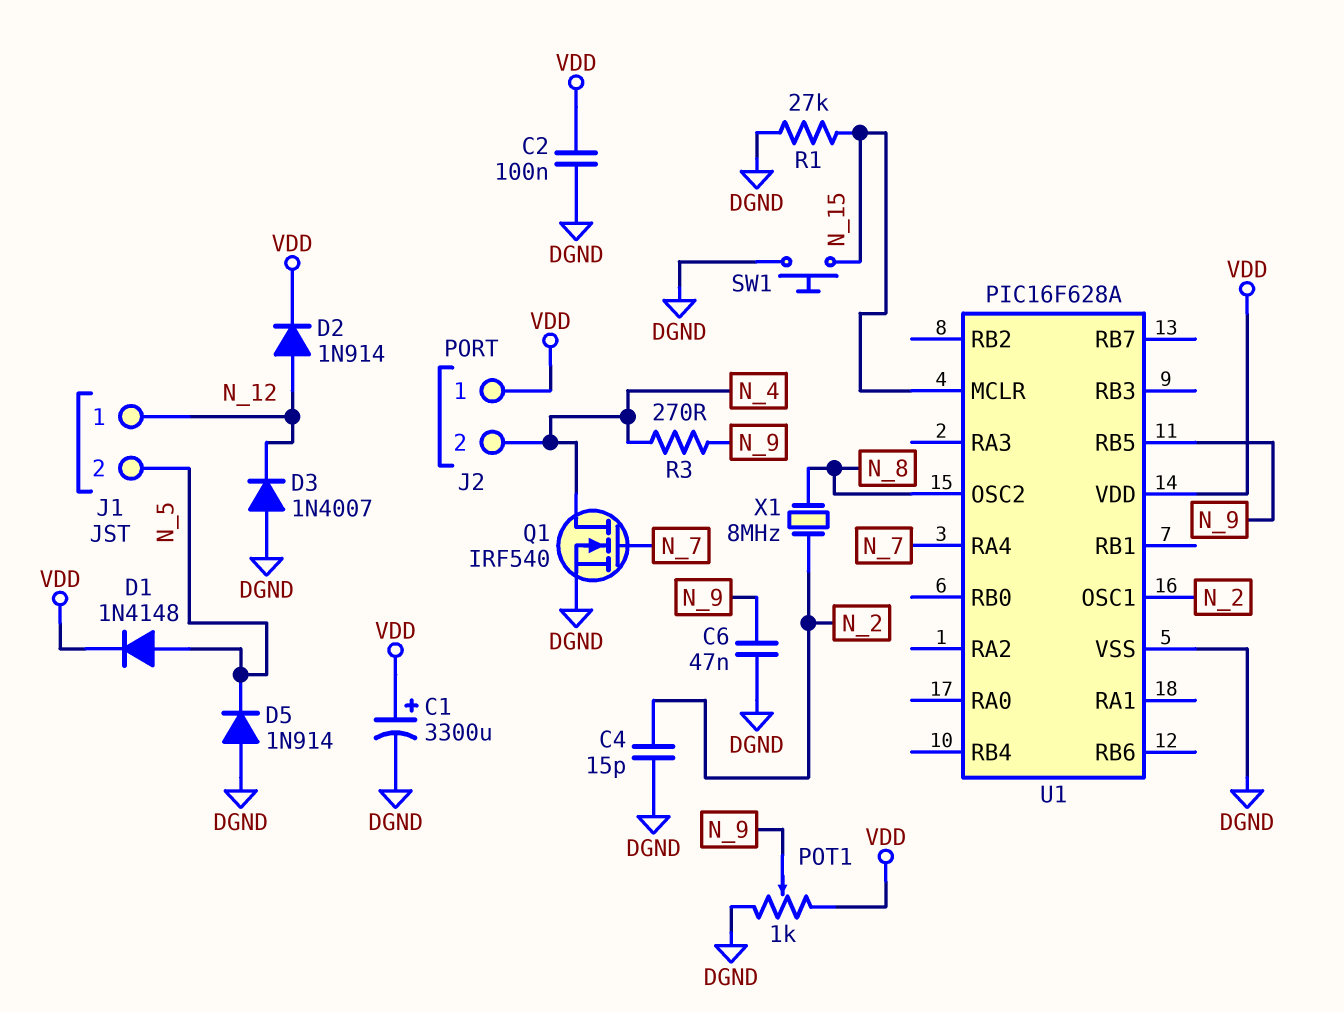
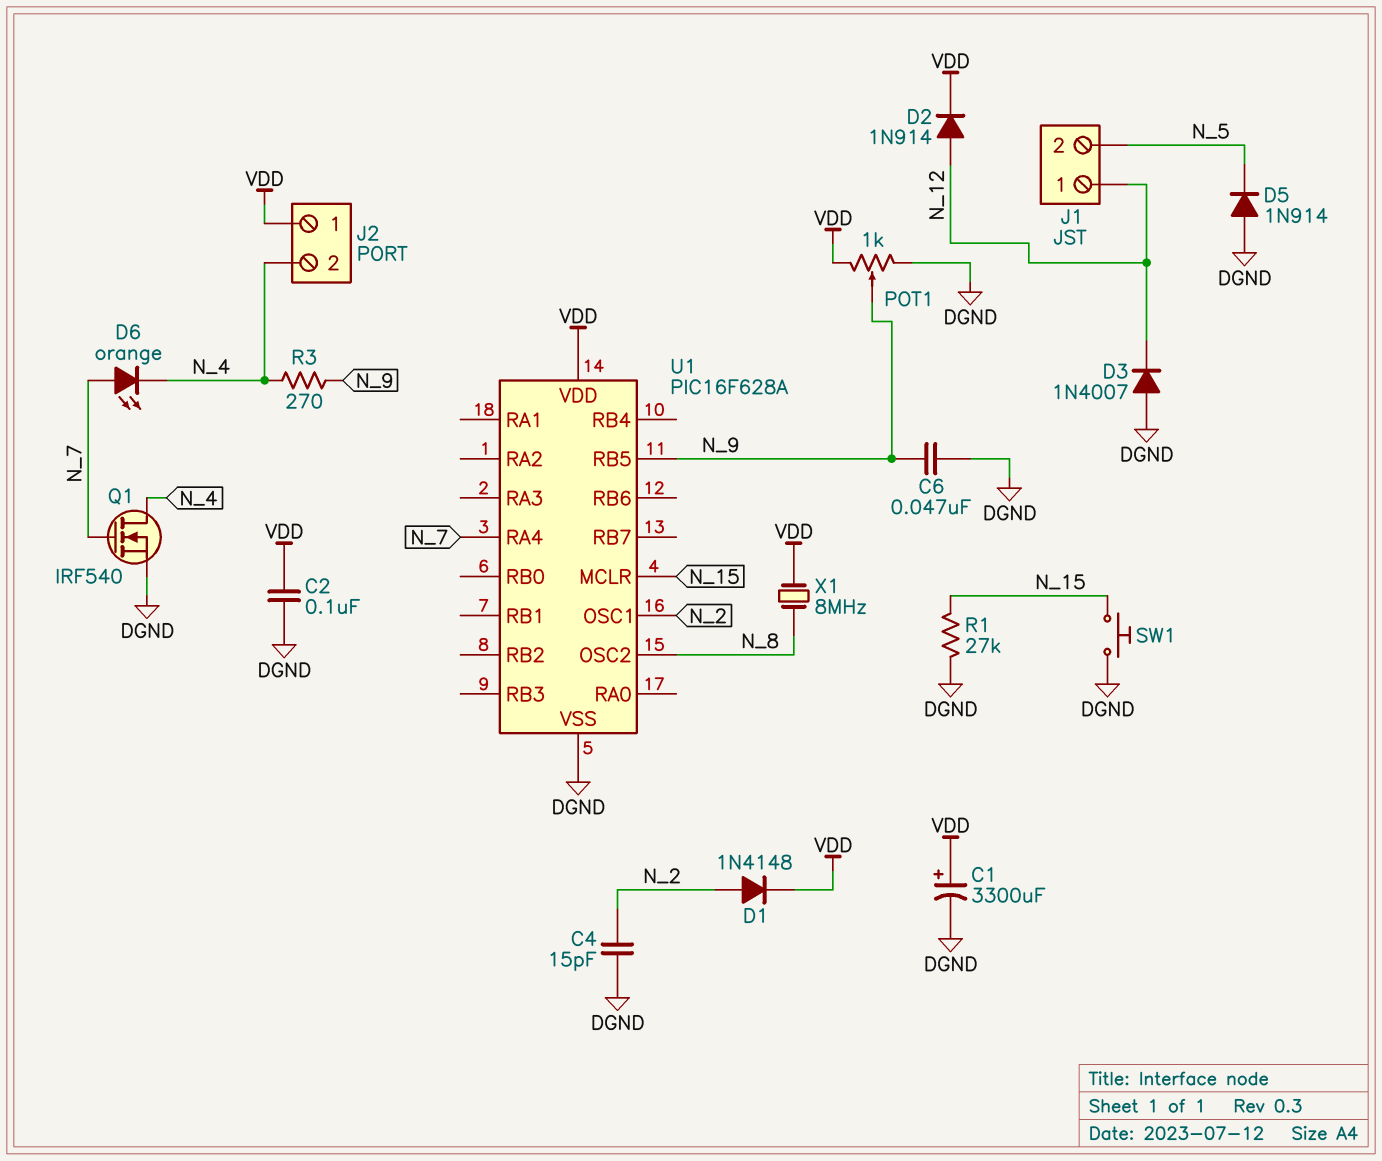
D1: diode 1N4148 (A N_5, K VDD) -> diode 1N4148 (A N_2, K VDD)
D6: none -> LED orange (A N_7, K N_4)
X1: 8MHz (N_2, N_8) -> 8MHz (N_8, VDD)

